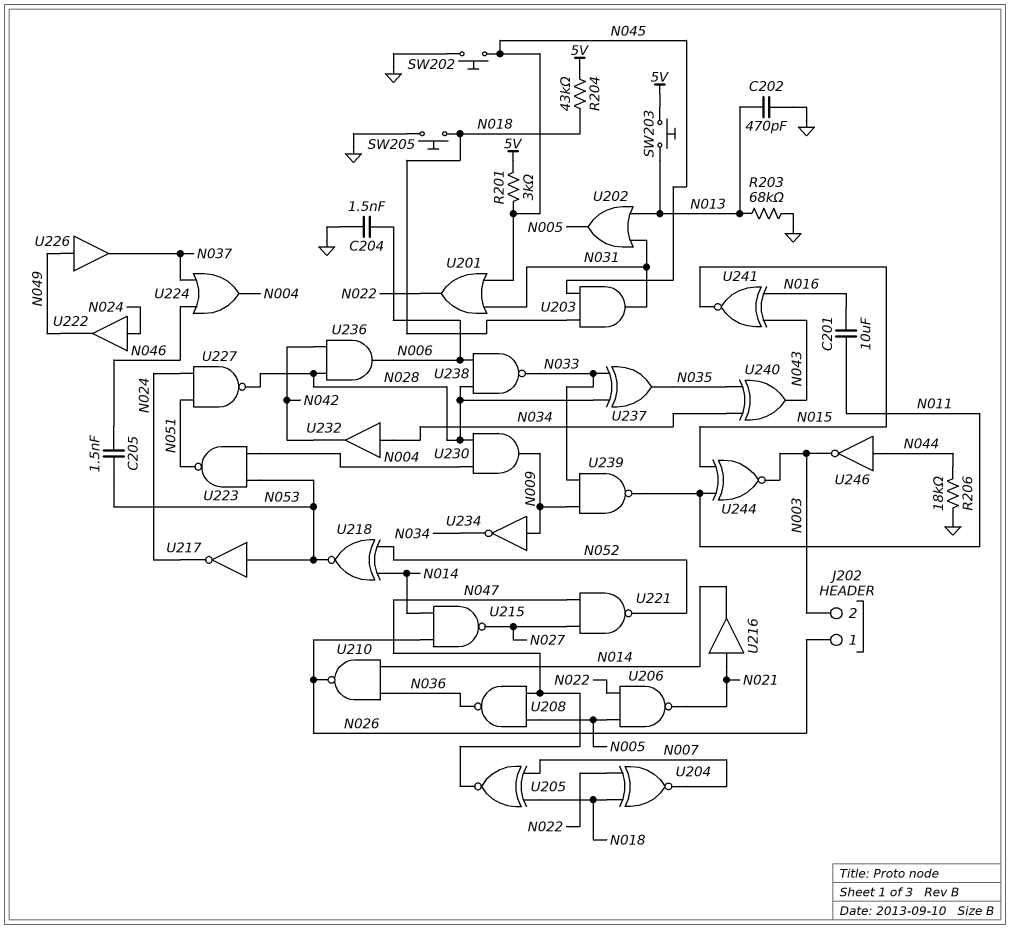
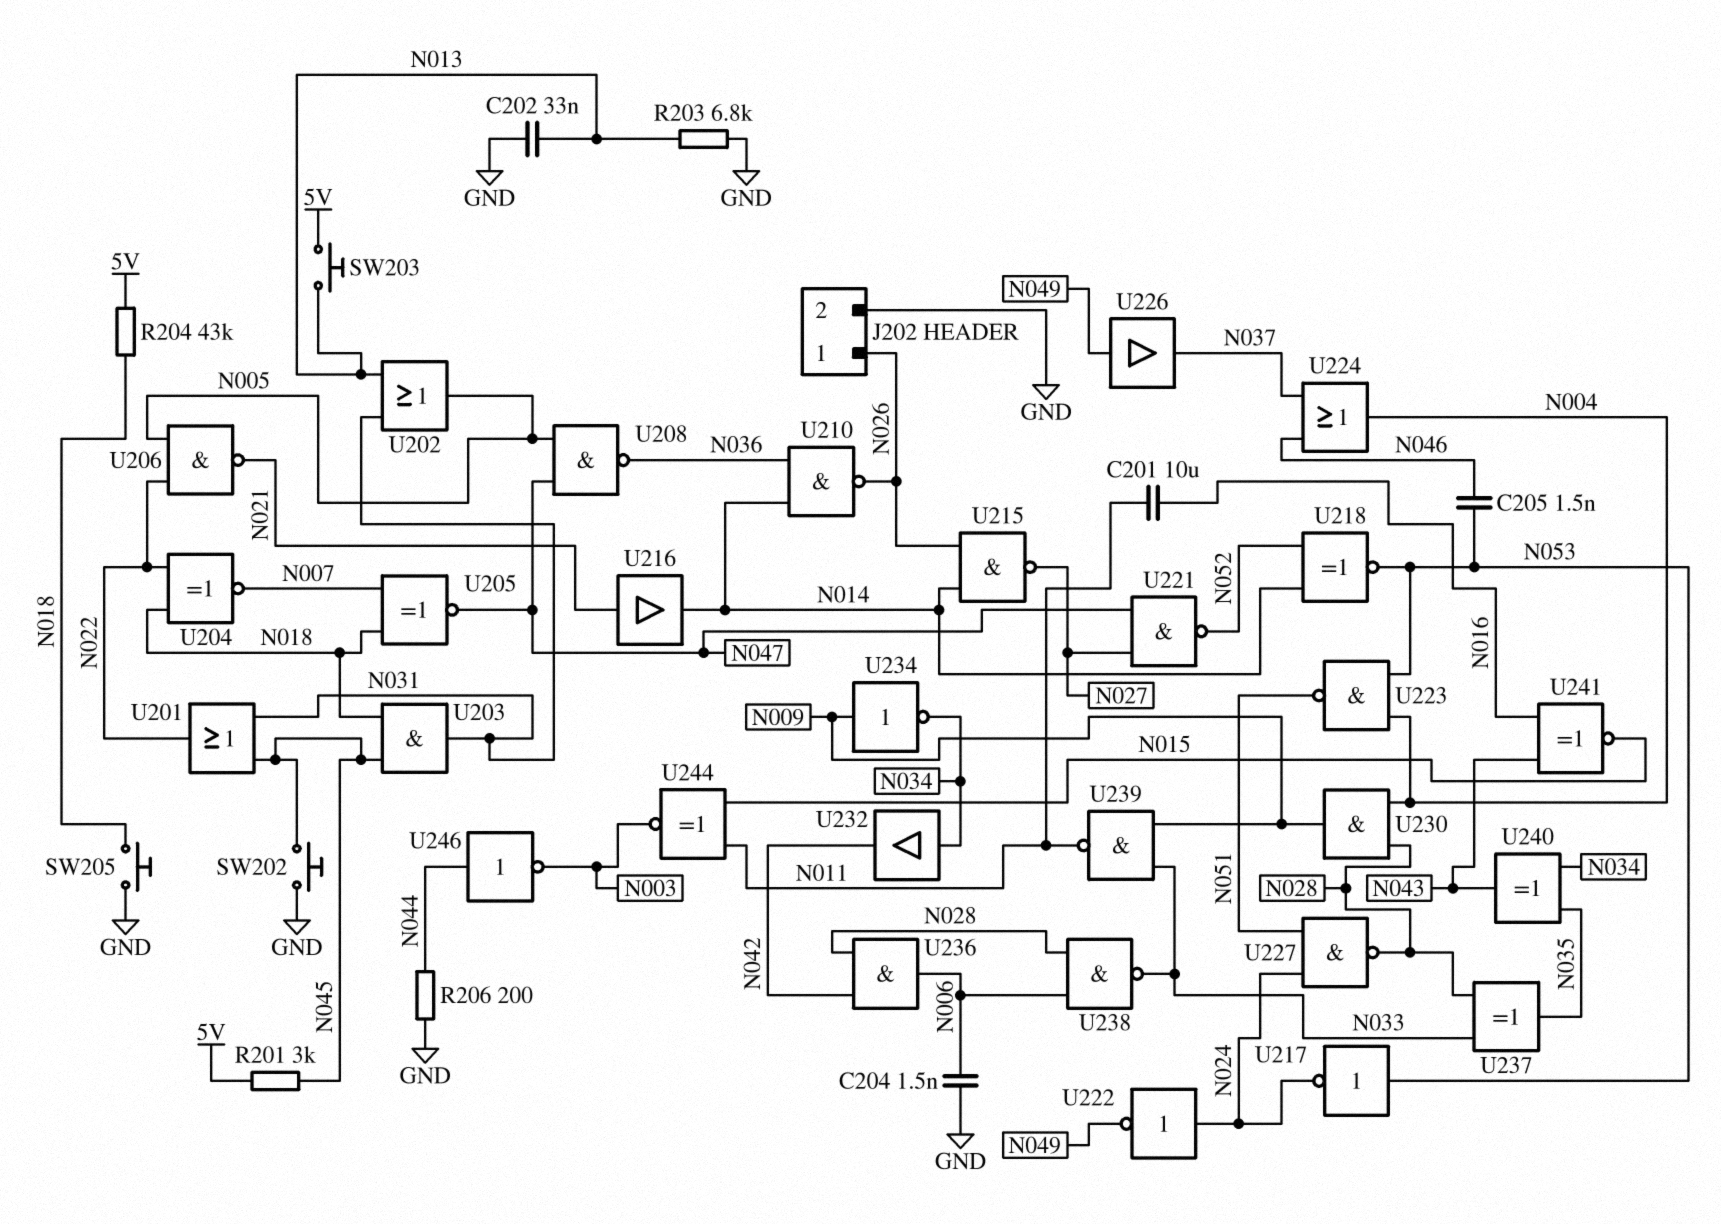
C202: 470pF (GND, N013) -> 33nF (GND, N013)
J202 pin 2: N003 -> GND
R203: 68k (GND, N013) -> 6.8k (GND, N013)
R206: 18k (GND, N044) -> 200 (GND, N044)
U222: buffer (in N024, out N049) -> NOT (in N024, out N049)

